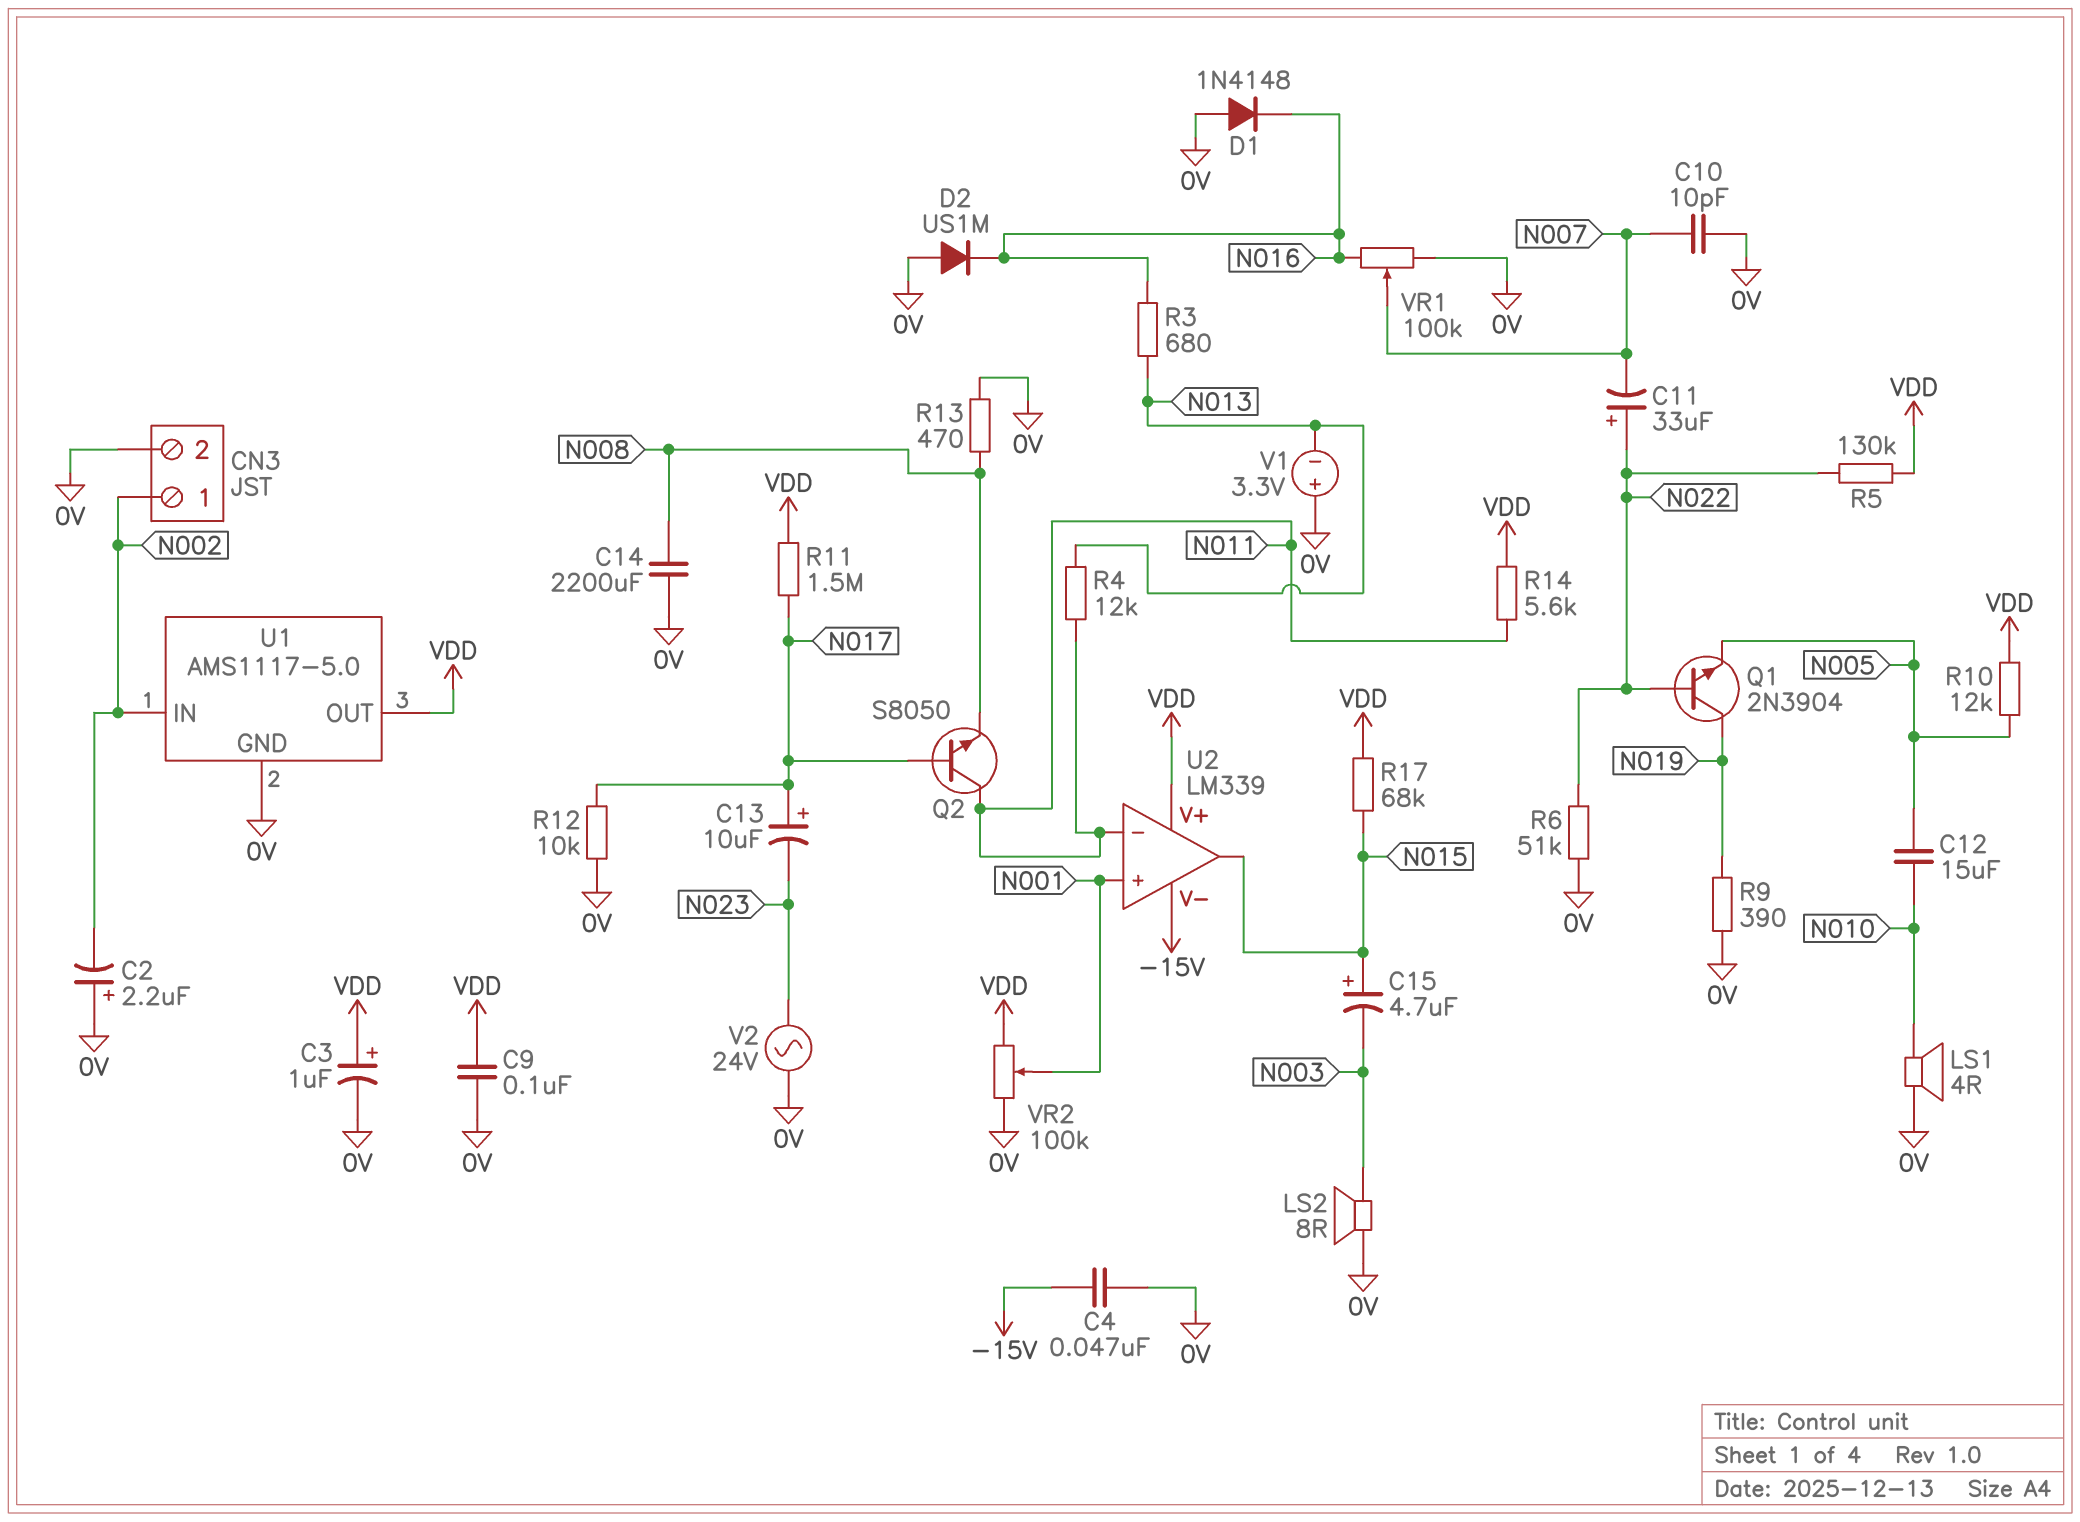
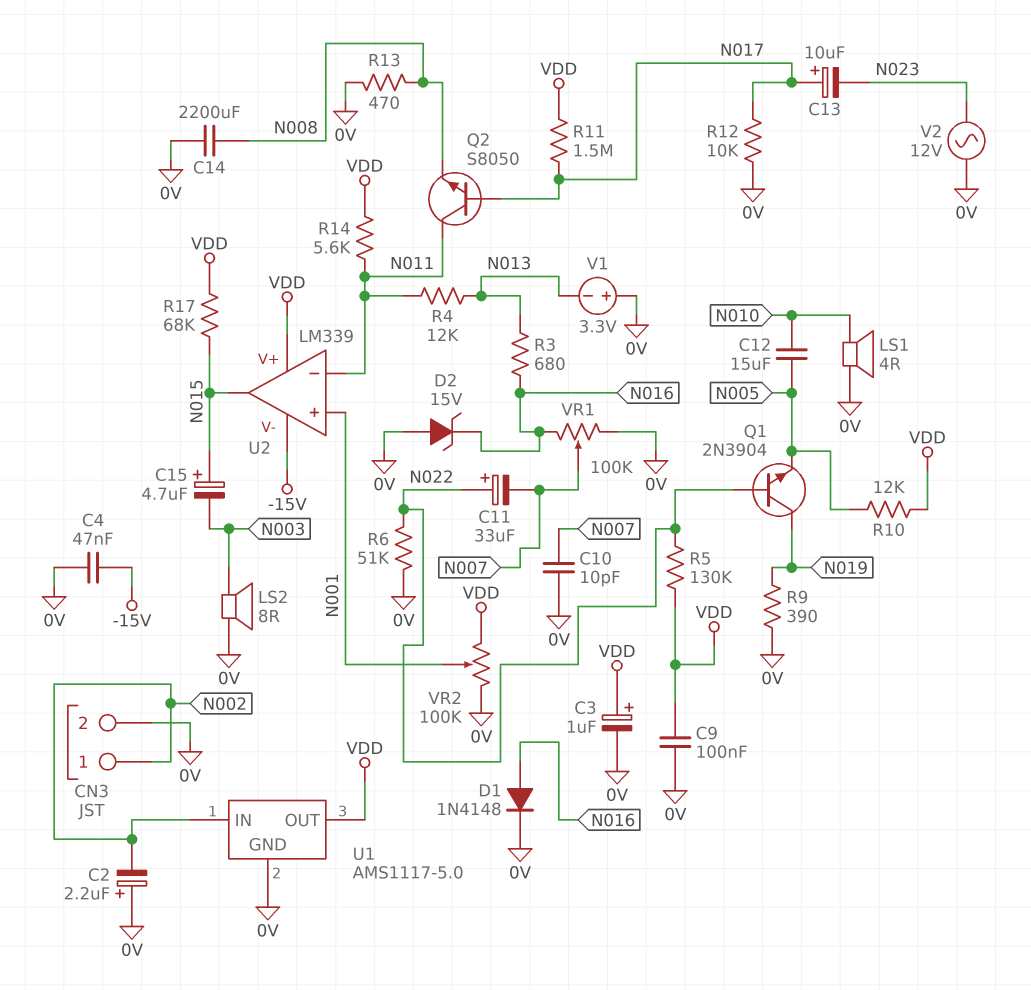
D1: diode 1N4148 (A 0V, K N016) -> diode 1N4148 (A N016, K 0V)
D2: diode US1M (A 0V, K N016) -> zener 15V (A 0V, K N016)
V2: AC 24V (0V, N023) -> AC 12V (0V, N023)

